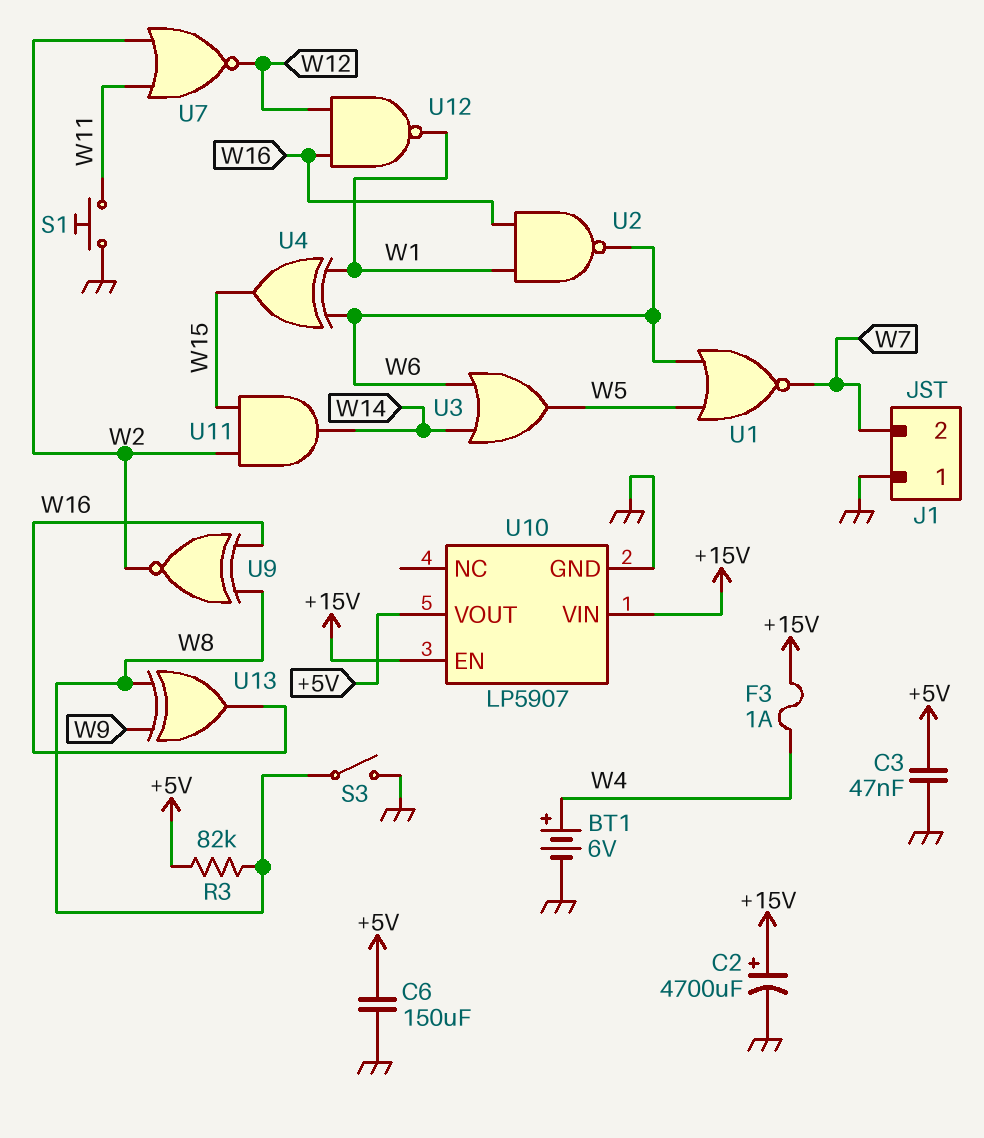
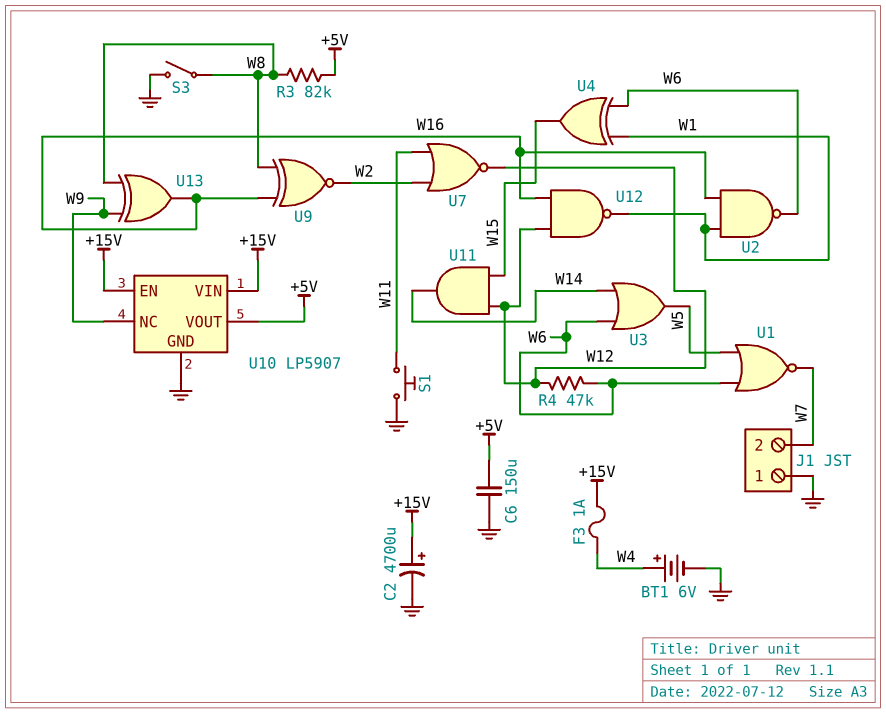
C3: 47nF (+5V, GND) -> none
R4: none -> 47k (W6, W12)
U10 pin NC: none -> W9
U11: AND (in W2, in W15, out W14) -> AND (in W12, in W15, out W14)

